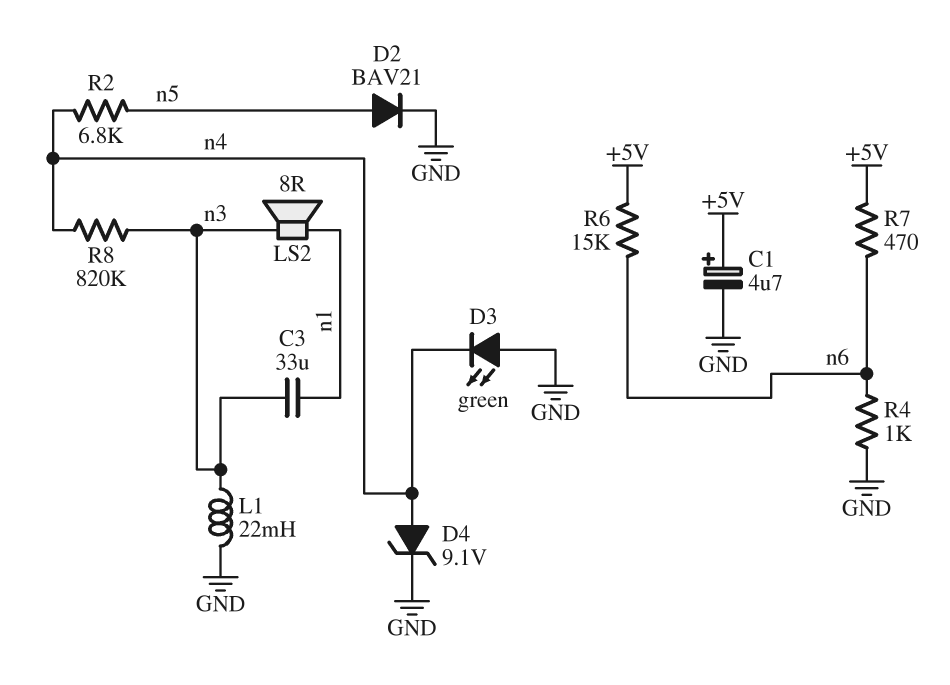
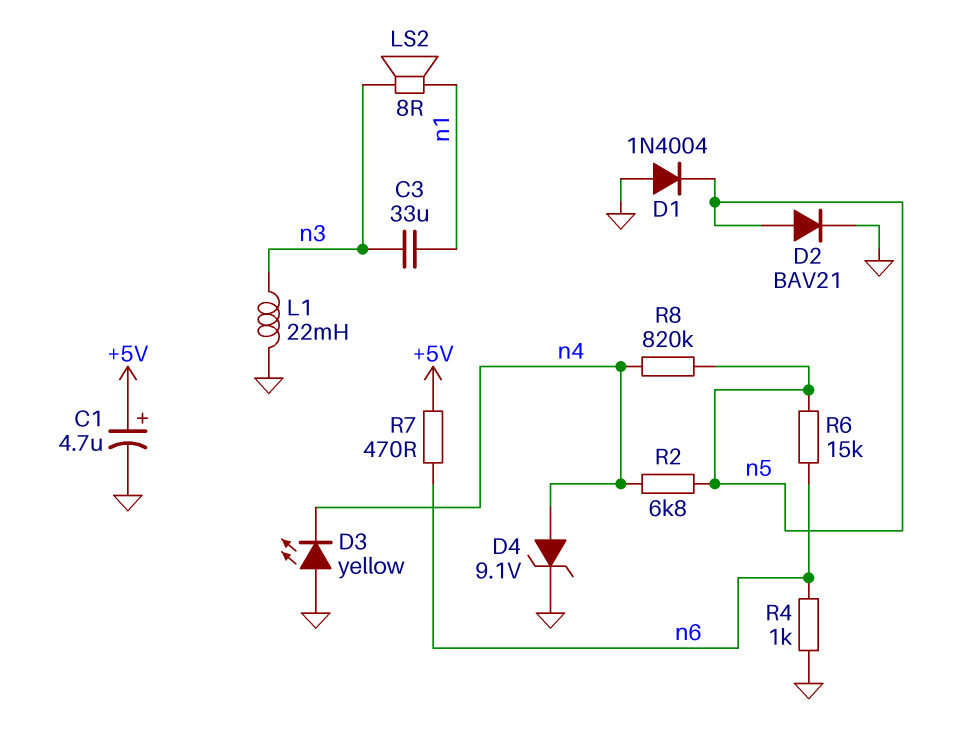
D1: none -> diode 1N4004 (A GND, K n5)
D3: LED green (A GND, K n4) -> LED yellow (A GND, K n4)
R6: 15k (+5V, n6) -> 15k (n5, n6)
R8: 820k (n3, n4) -> 820k (n4, n5)

